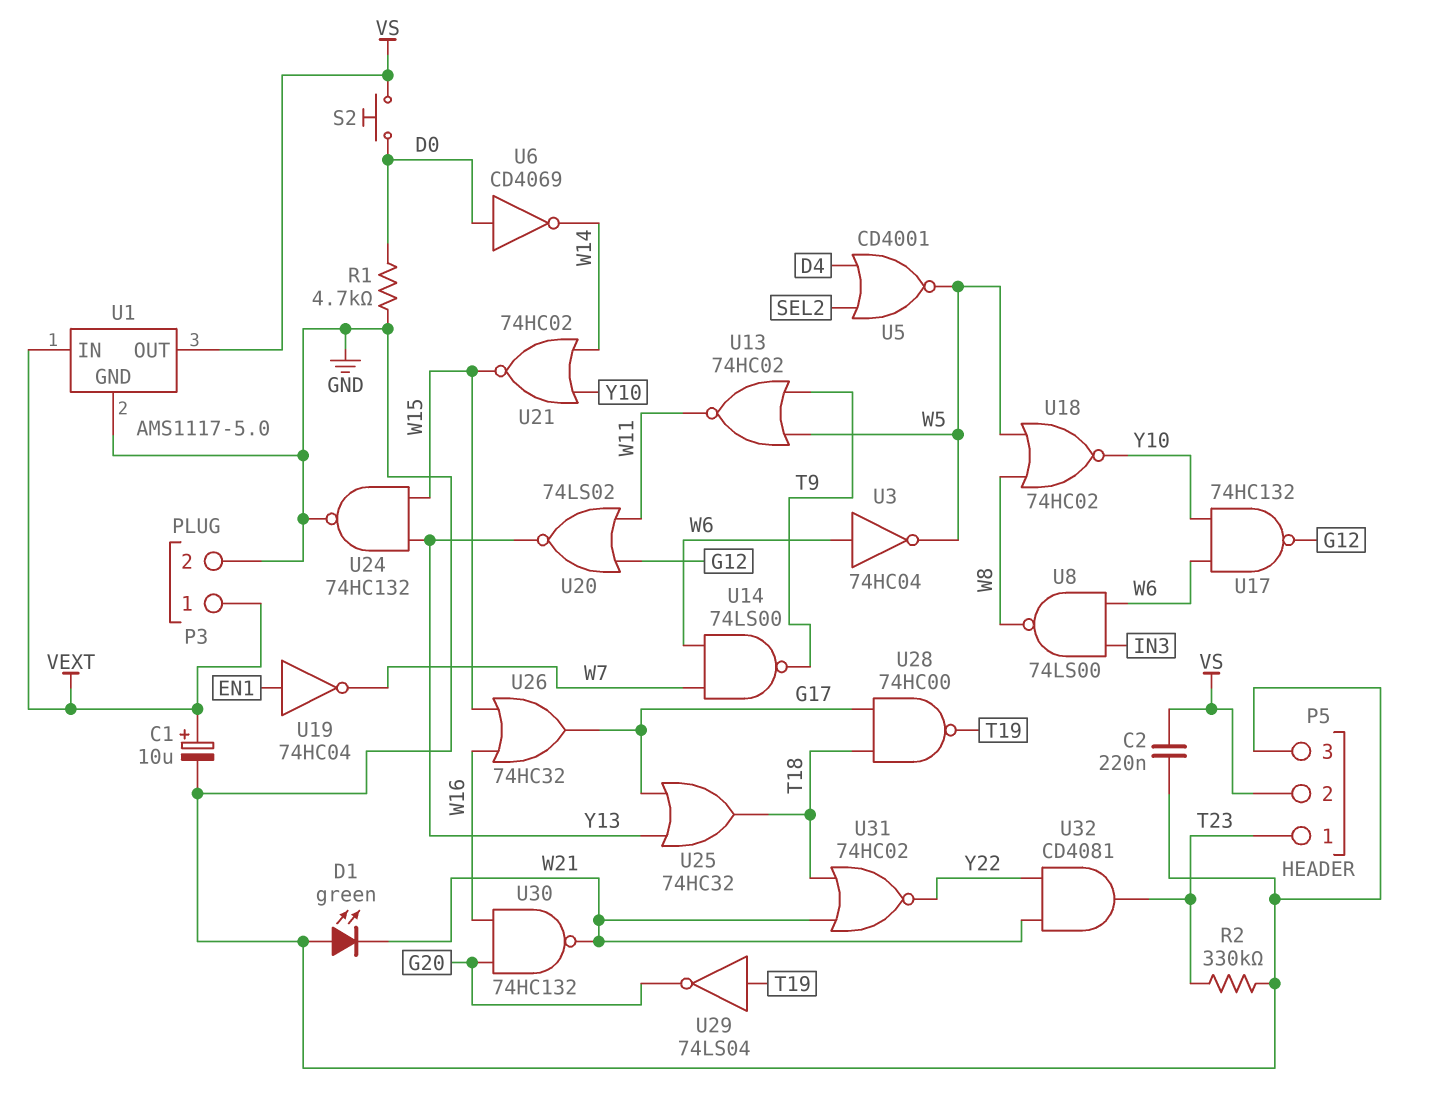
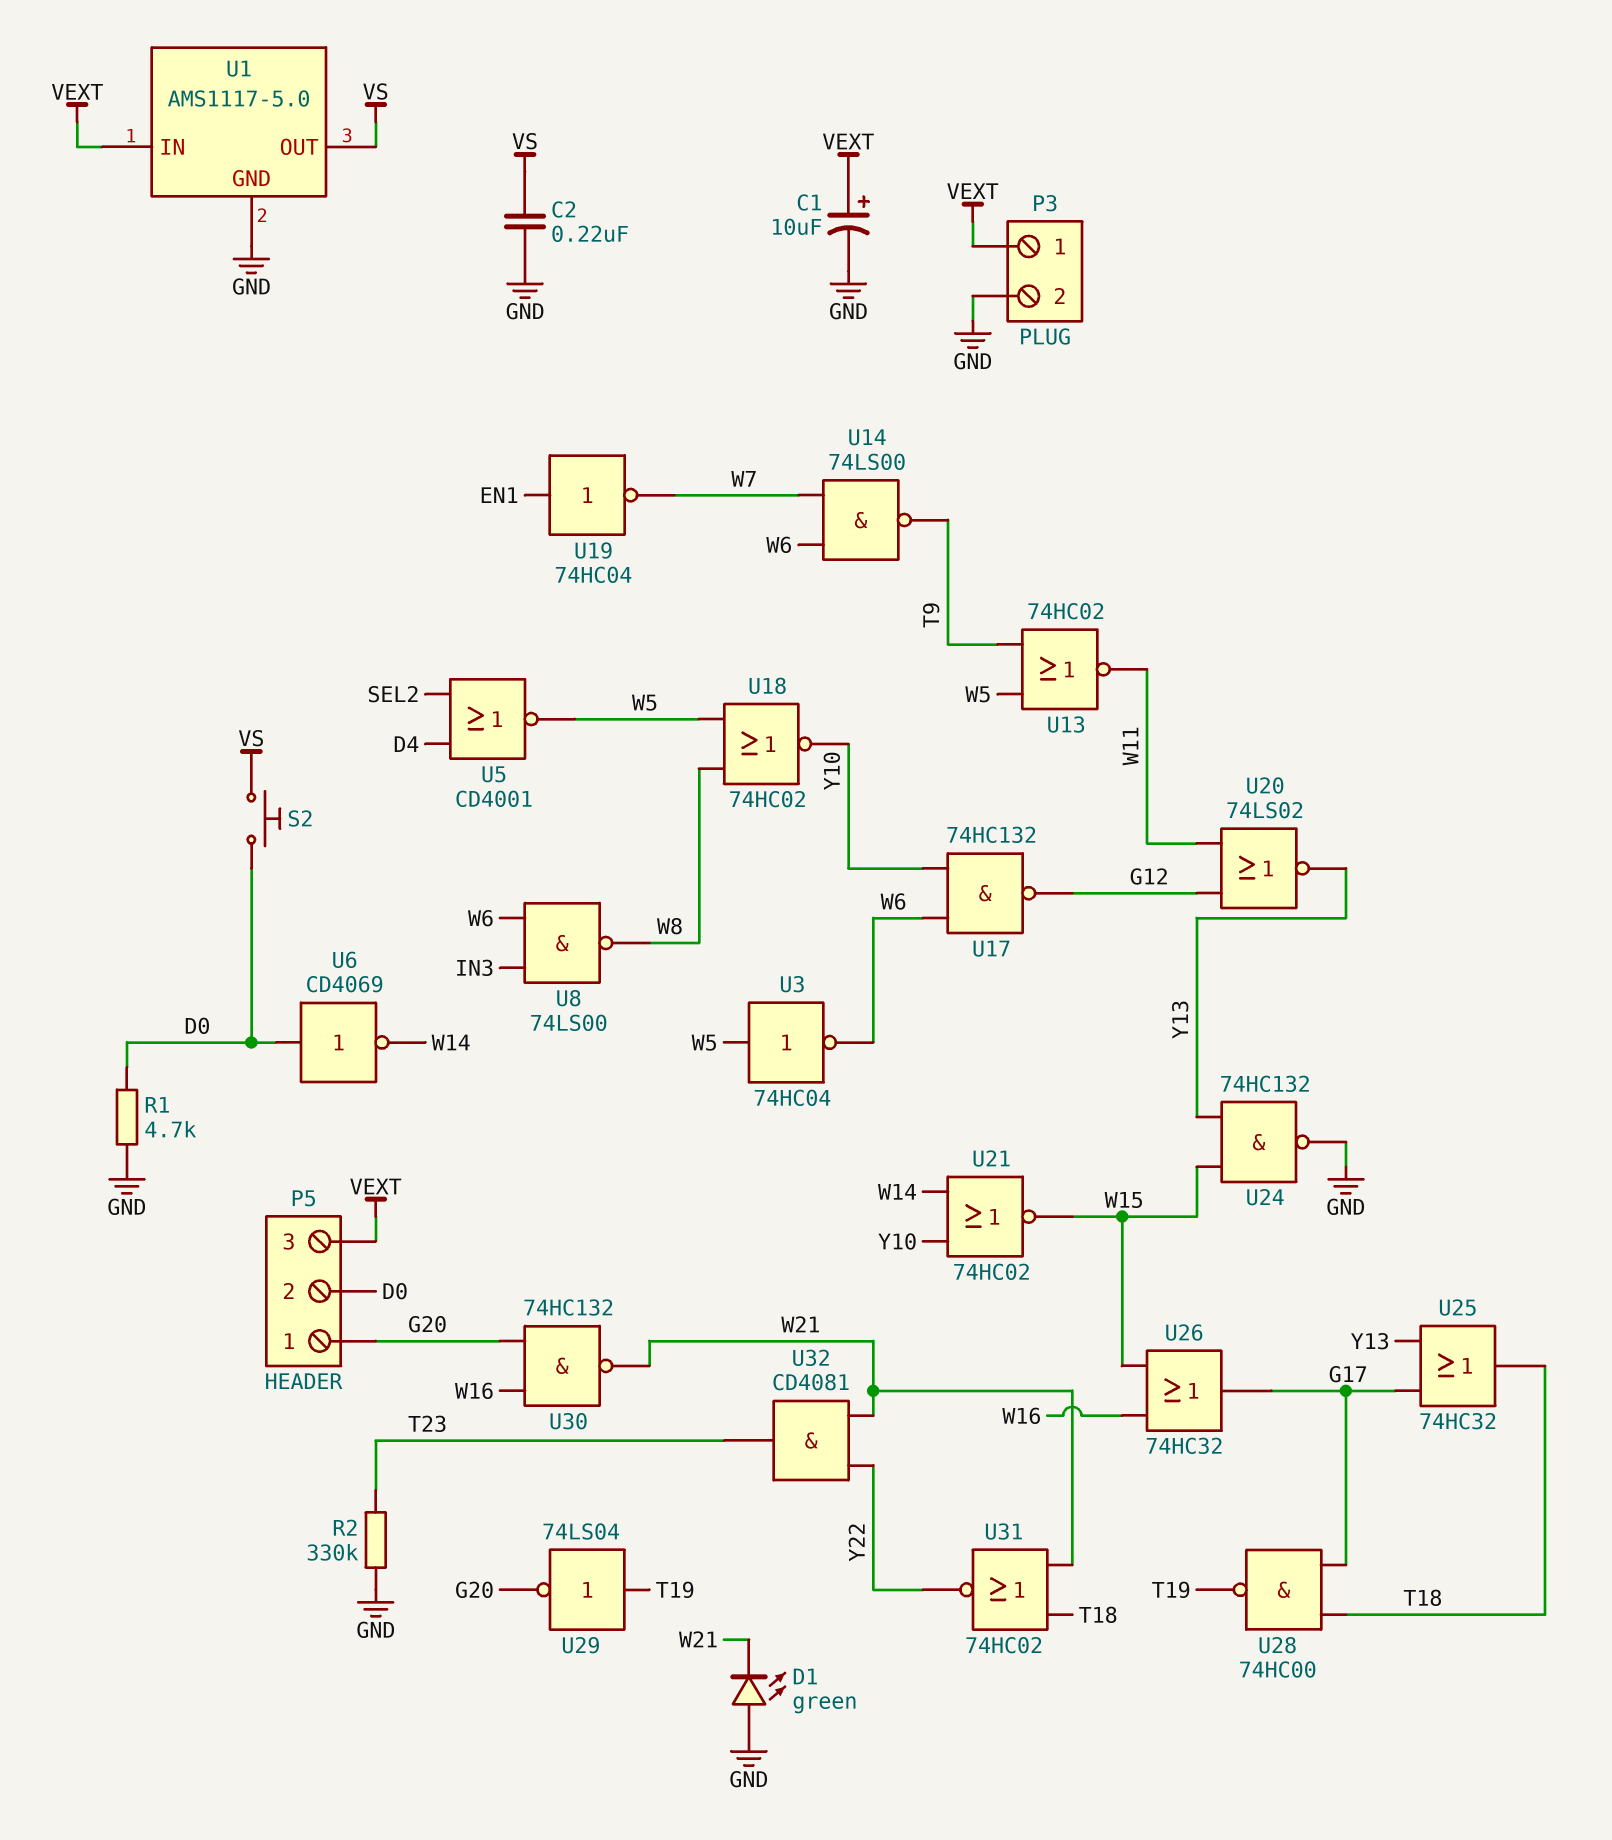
P5 pin 1: T23 -> G20
P5 pin 2: VS -> D0
P5 pin 3: GND -> VEXT
U3: NOT 74HC04 (in W6, out W5) -> NOT 74HC04 (in W5, out W6)

